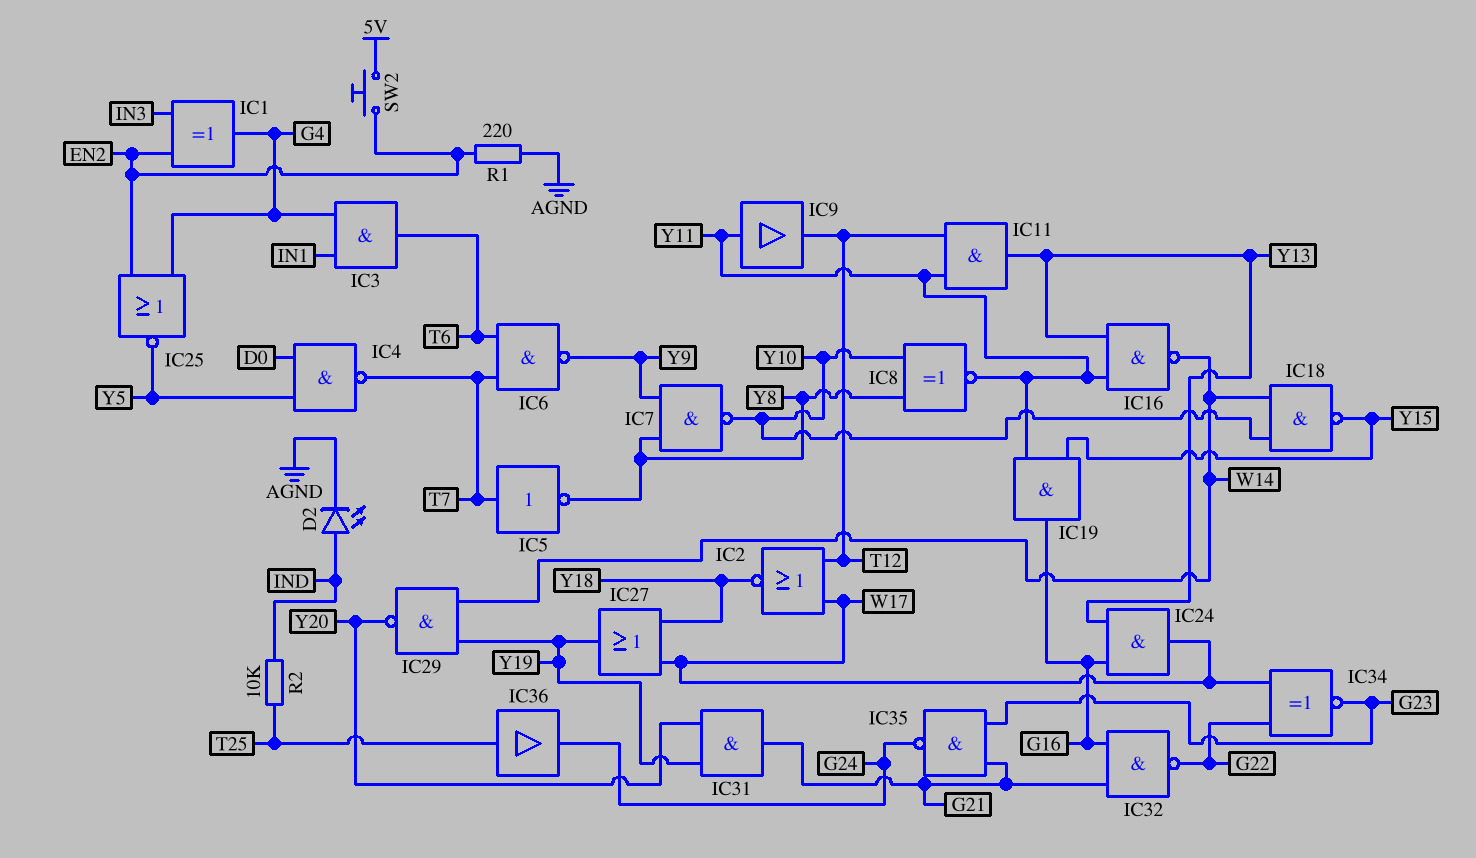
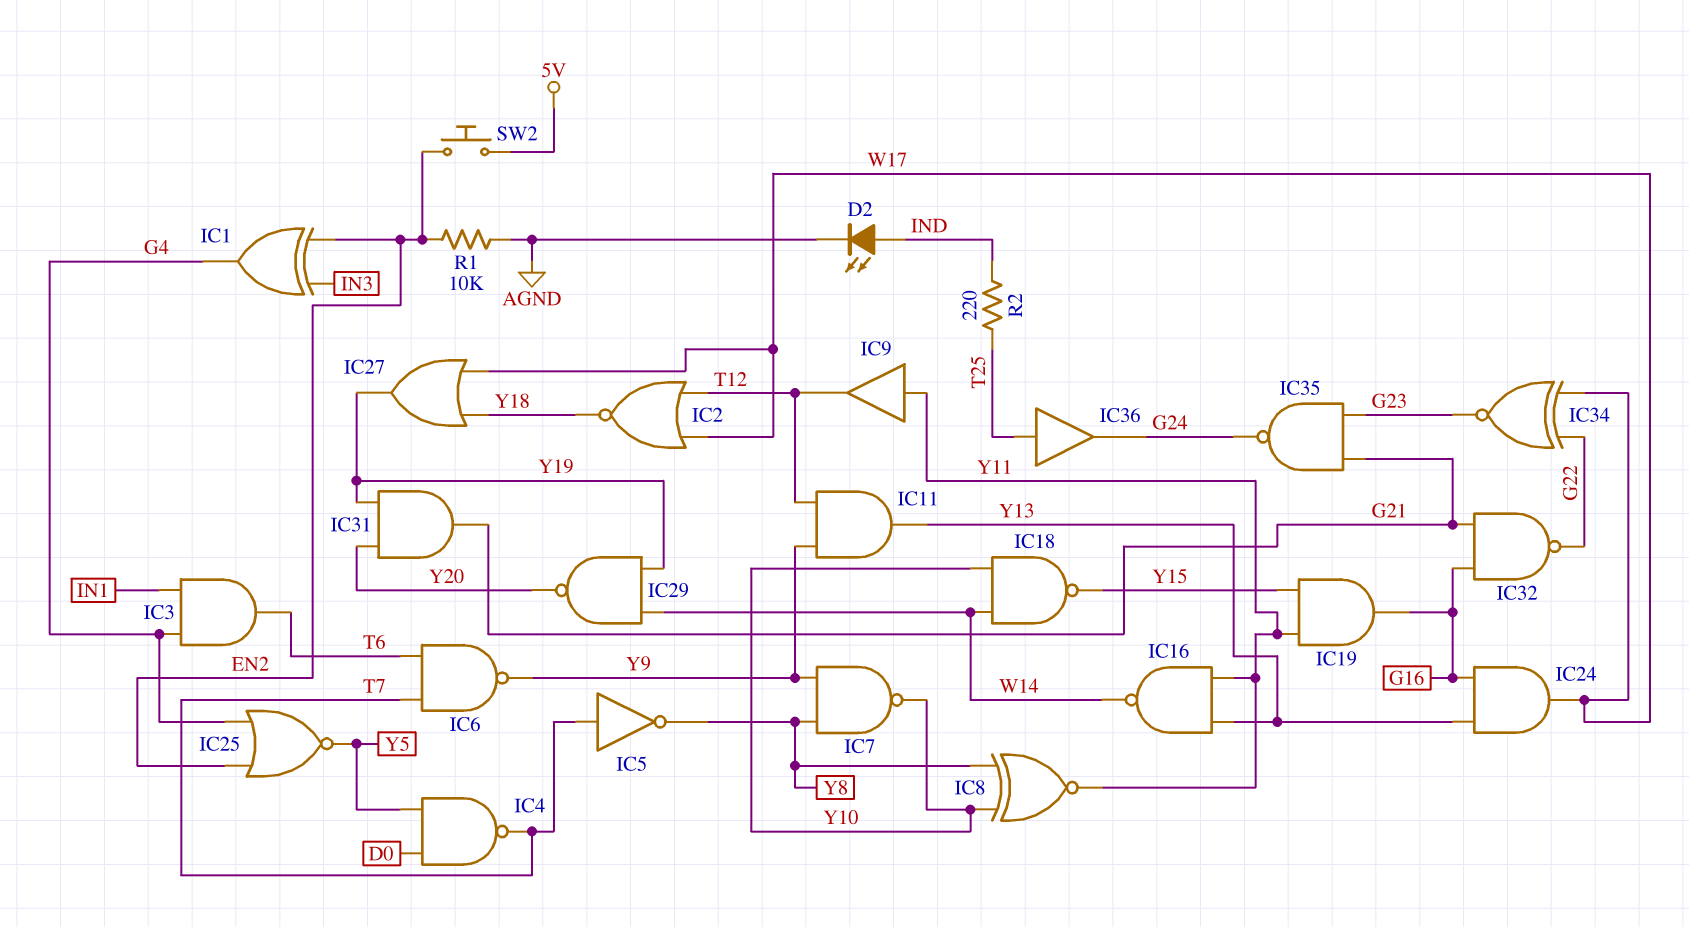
IC11: AND (in T12, in Y11, out Y13) -> AND (in T12, in Y9, out Y13)
R1: 220 (AGND, EN2) -> 10k (AGND, EN2)
R2: 10k (IND, T25) -> 220 (IND, T25)

